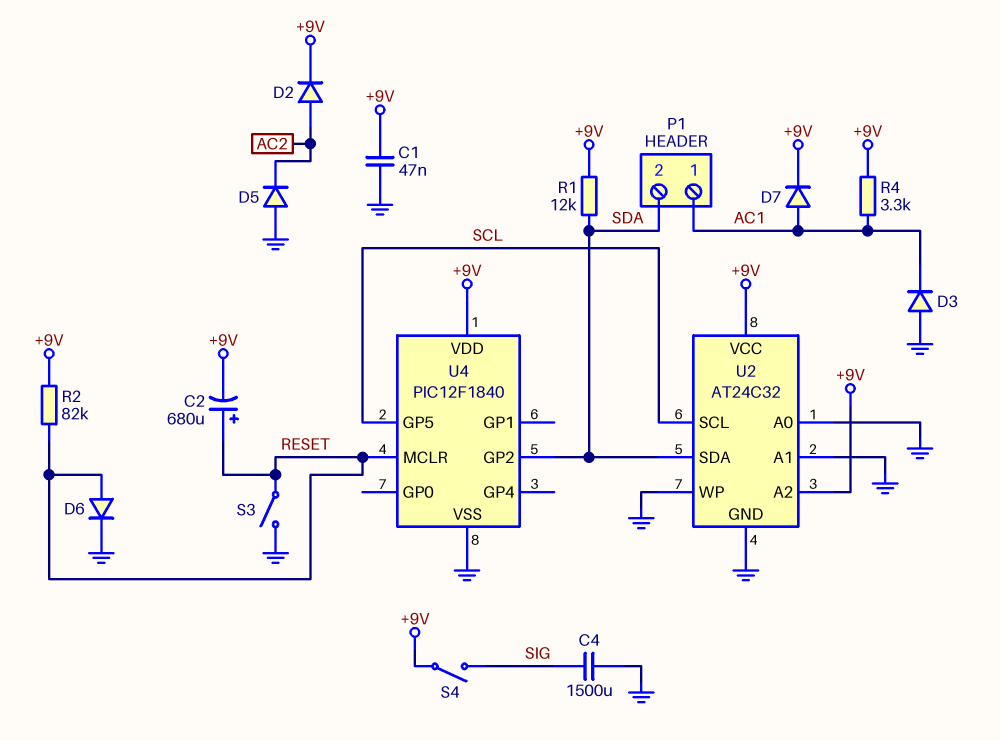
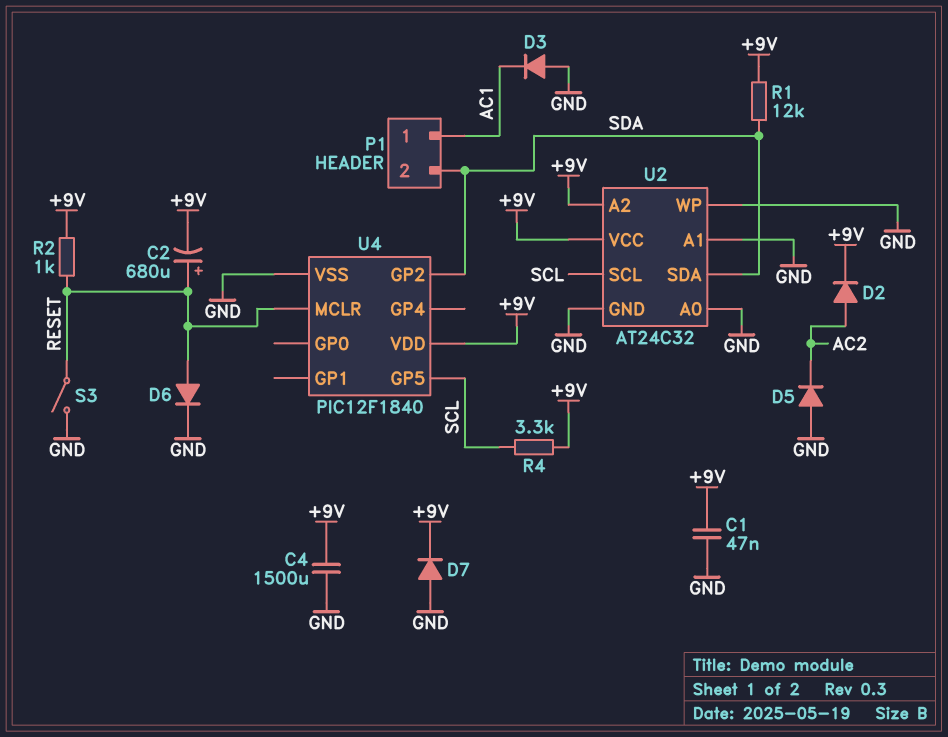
C4: 1500uF (GND, SIG) -> 1500uF (+9V, GND)
D7: diode (A AC1, K +9V) -> diode (A GND, K +9V)
R2: 82k (+9V, RESET) -> 1k (+9V, RESET)
R4: 3.3k (+9V, AC1) -> 3.3k (+9V, SCL)
S4: switch (+9V, SIG) -> none

